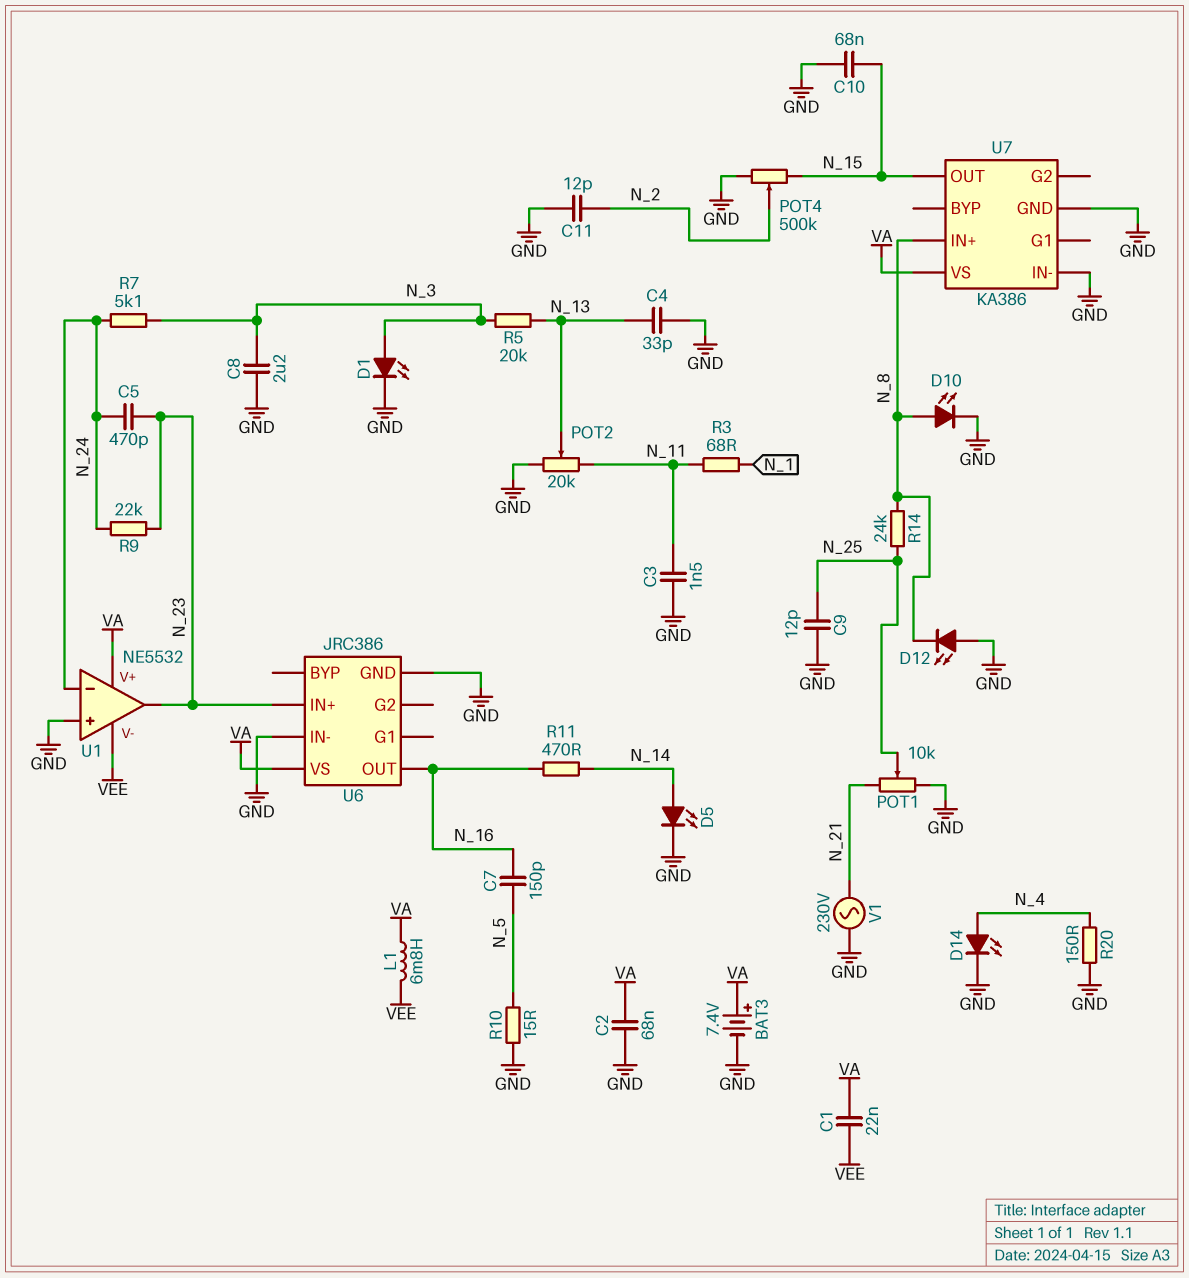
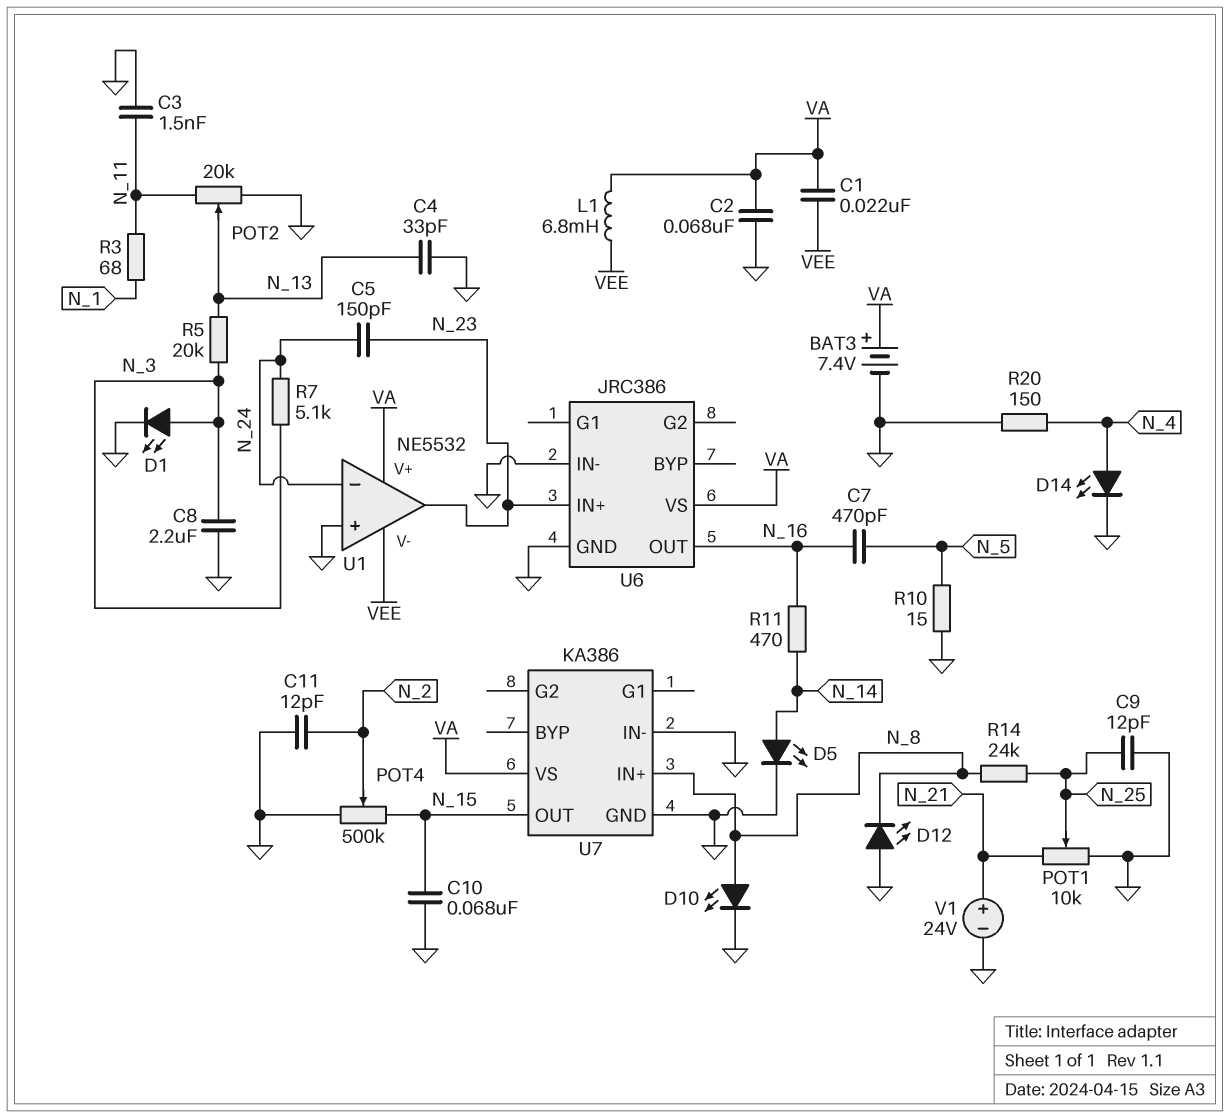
C5: 470pF (N_23, N_24) -> 150pF (N_23, N_24)
C7: 150pF (N_5, N_16) -> 470pF (N_5, N_16)
R9: 22k (N_23, N_24) -> none
V1: AC 230V (GND, N_21) -> 24V (plus N_21, minus GND)

